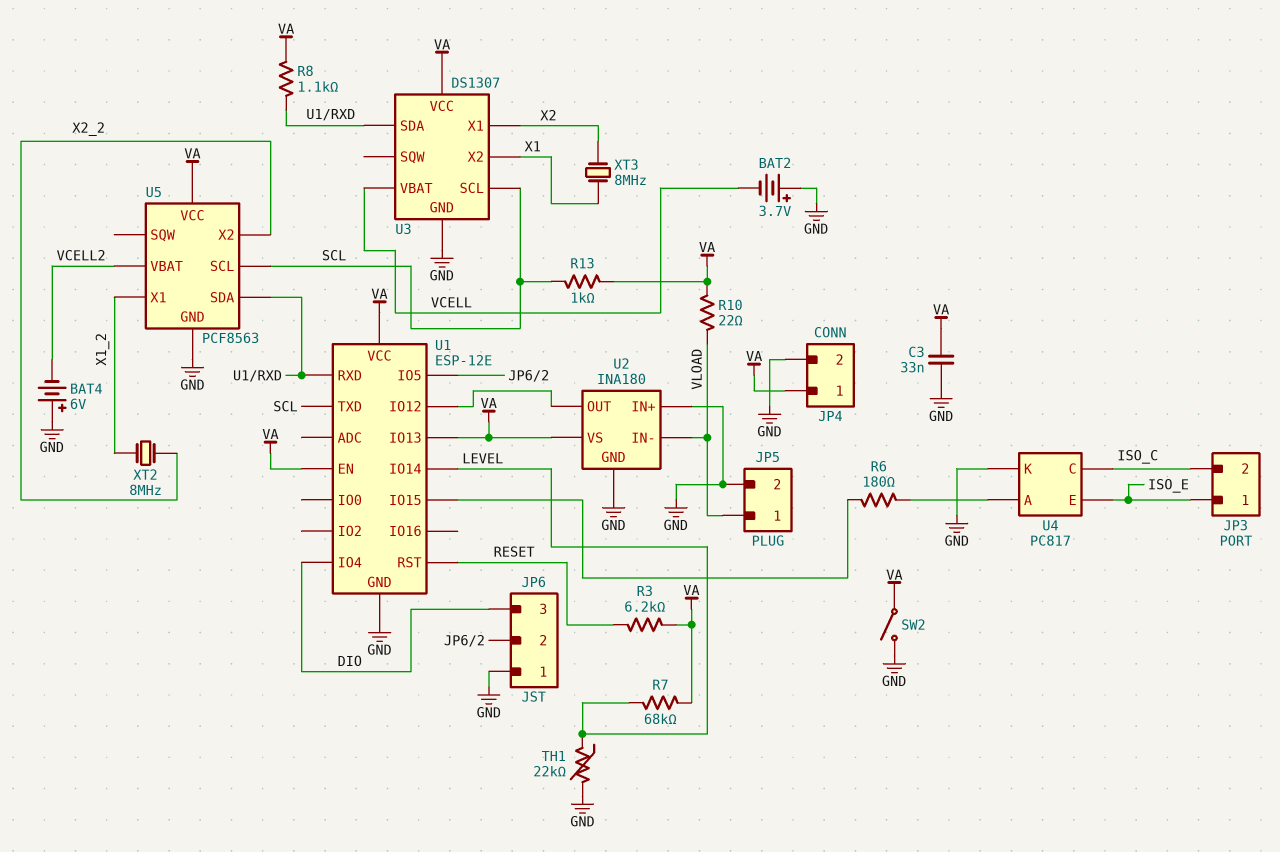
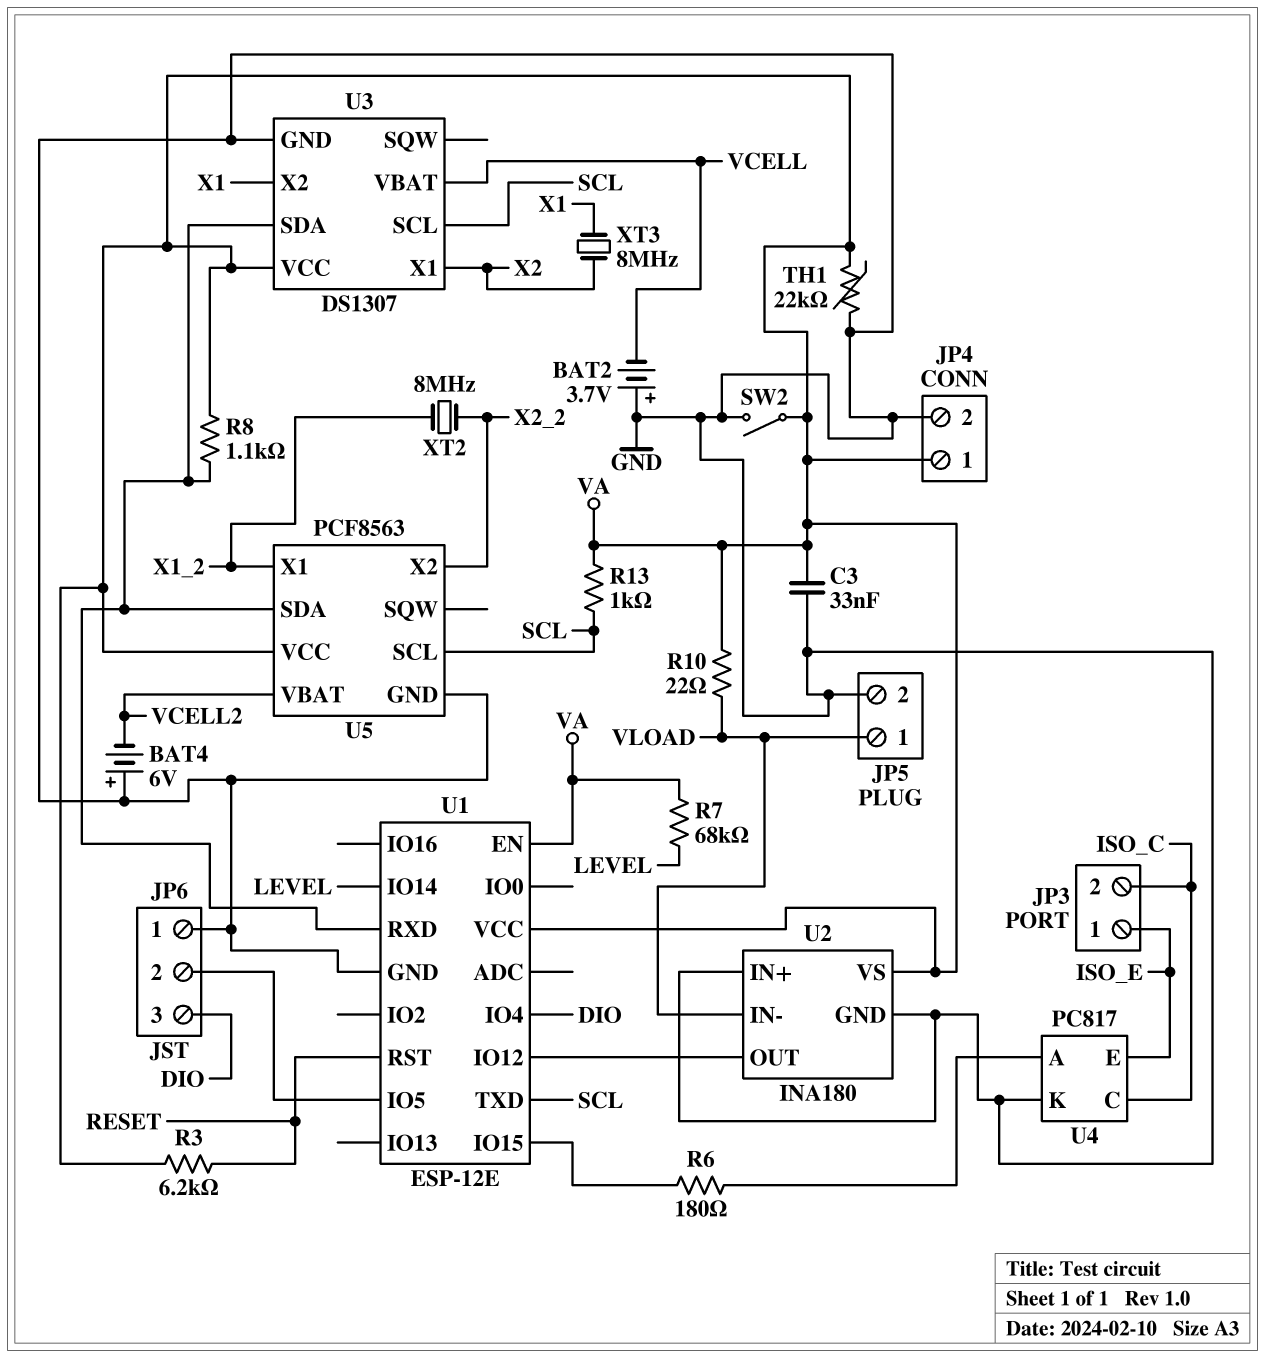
TH1: 22k (GND, LEVEL) -> 22k (GND, VA)
U1 pin IO13: VA -> none

